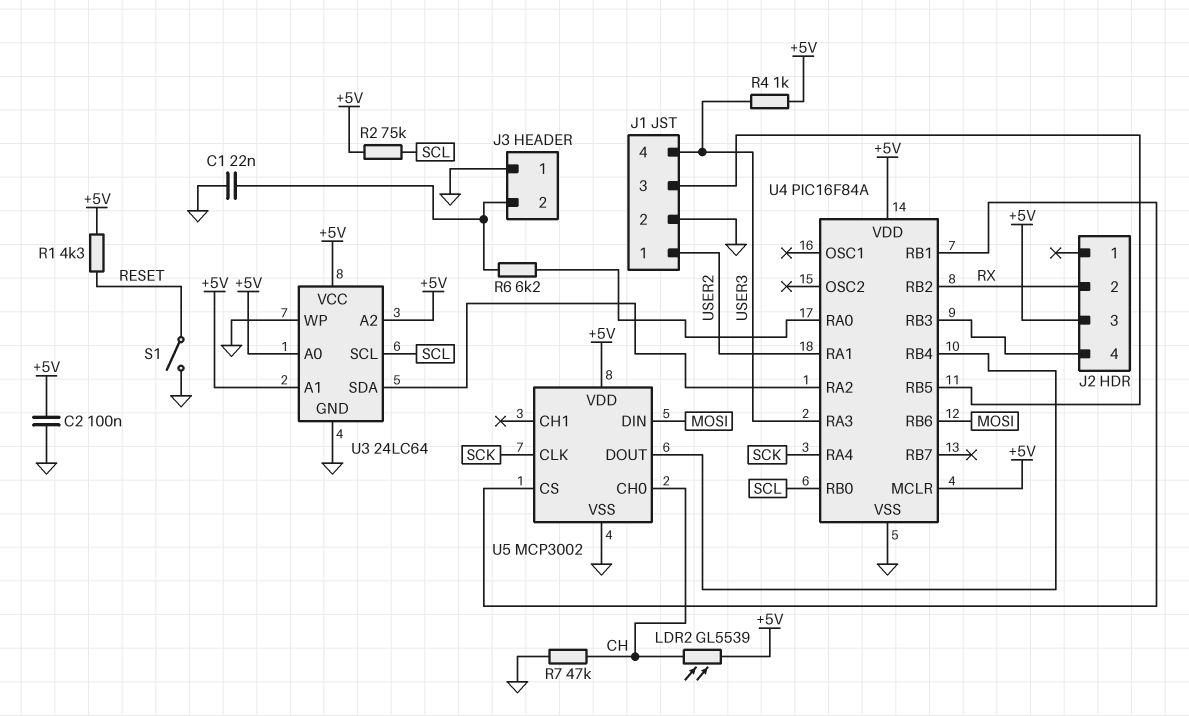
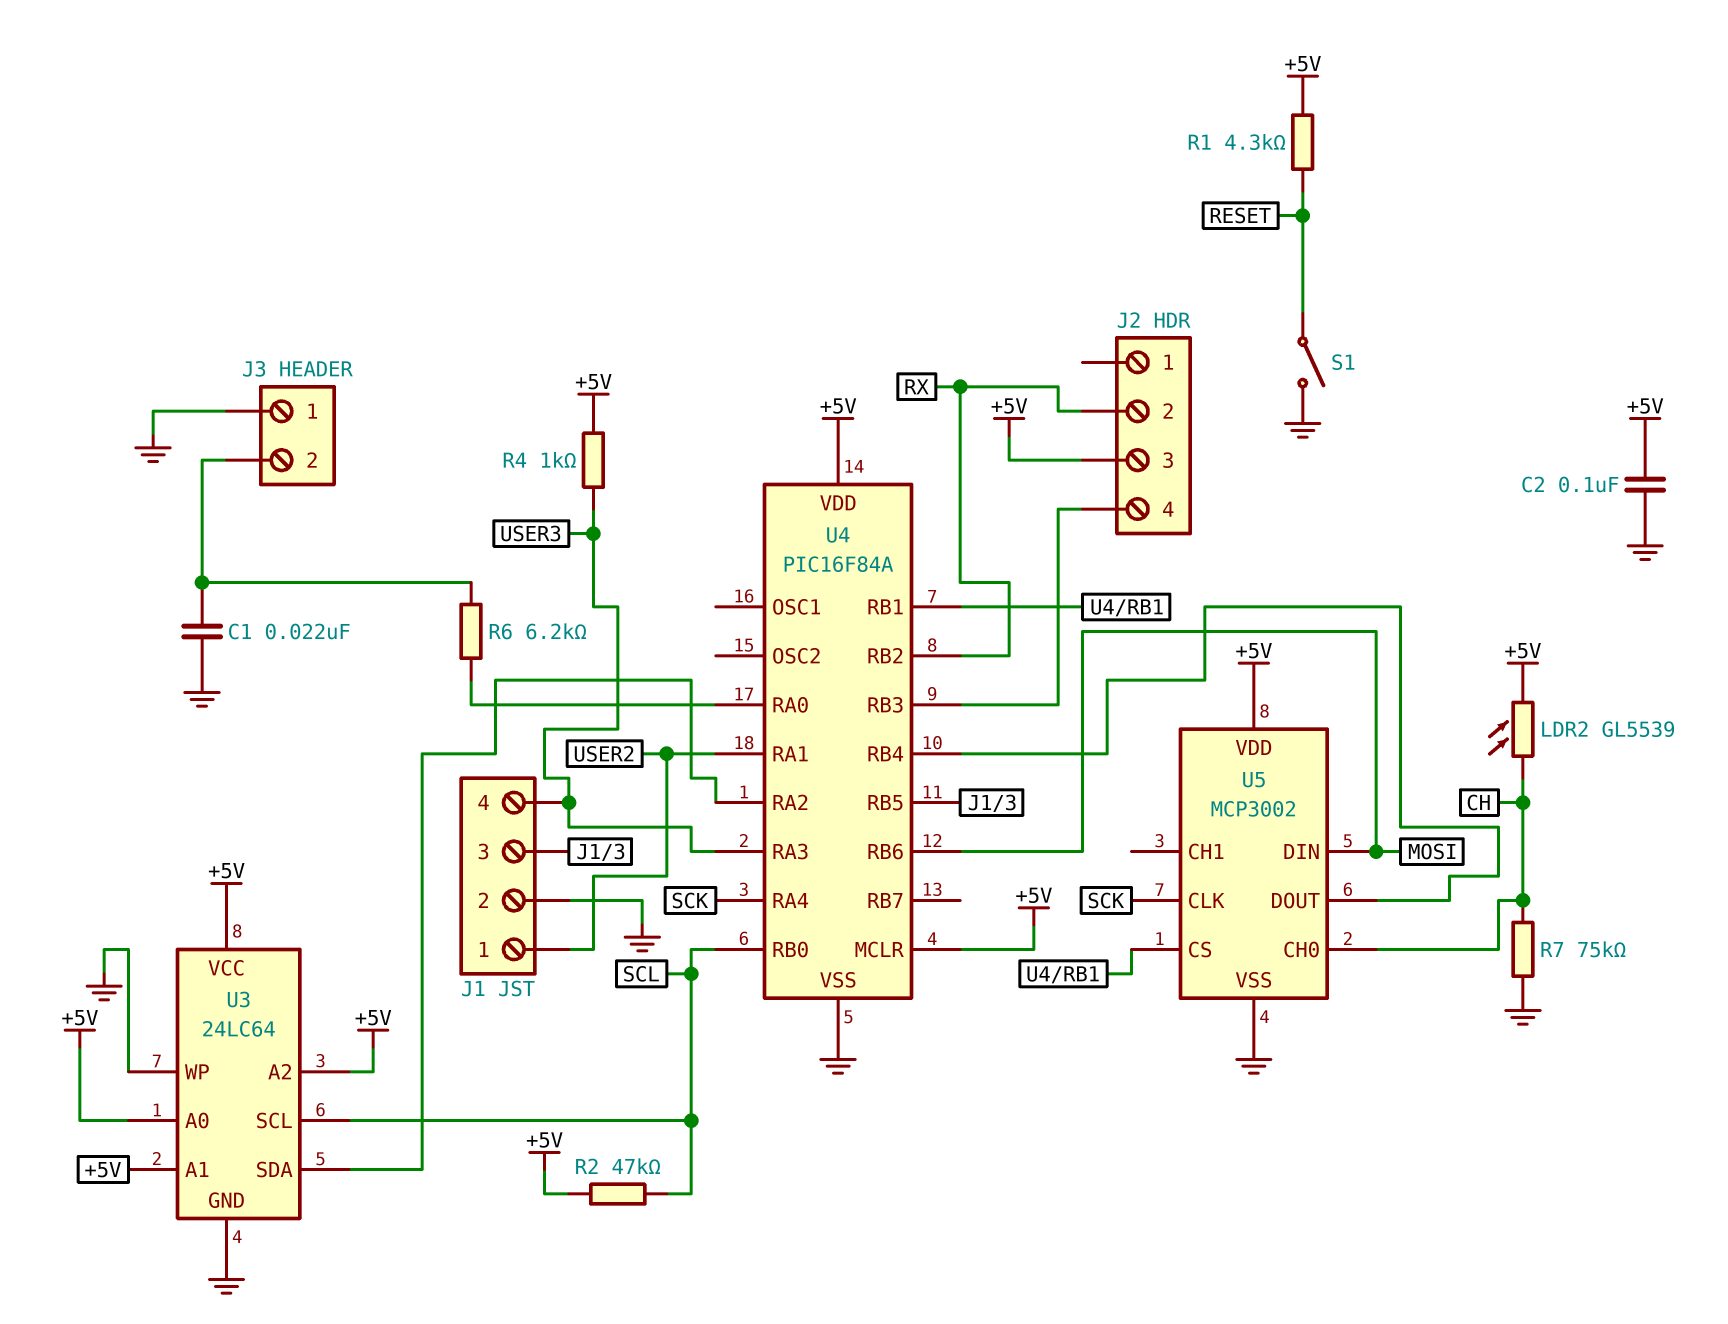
R2: 75k (+5V, SCL) -> 47k (+5V, SCL)
R7: 47k (CH, GND) -> 75k (CH, GND)

